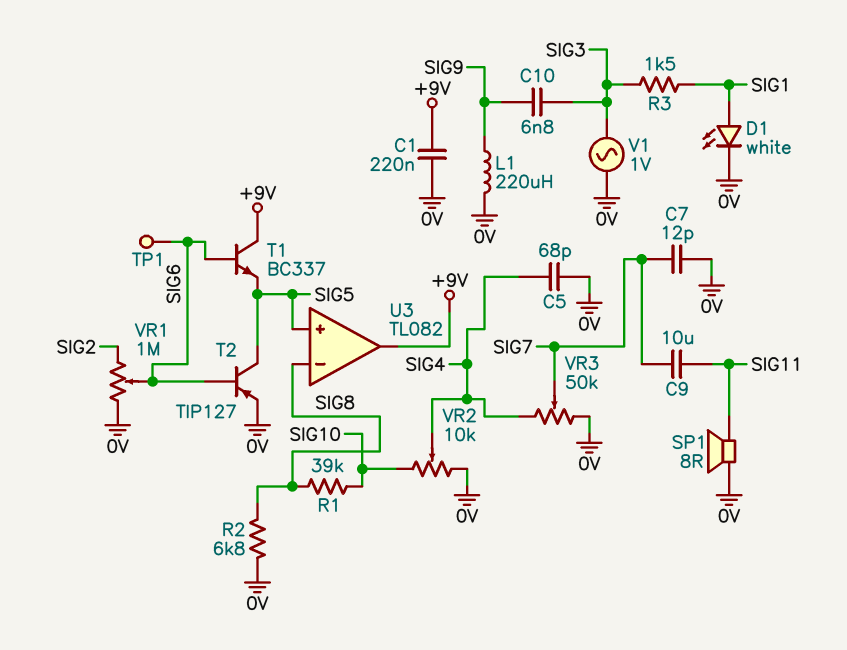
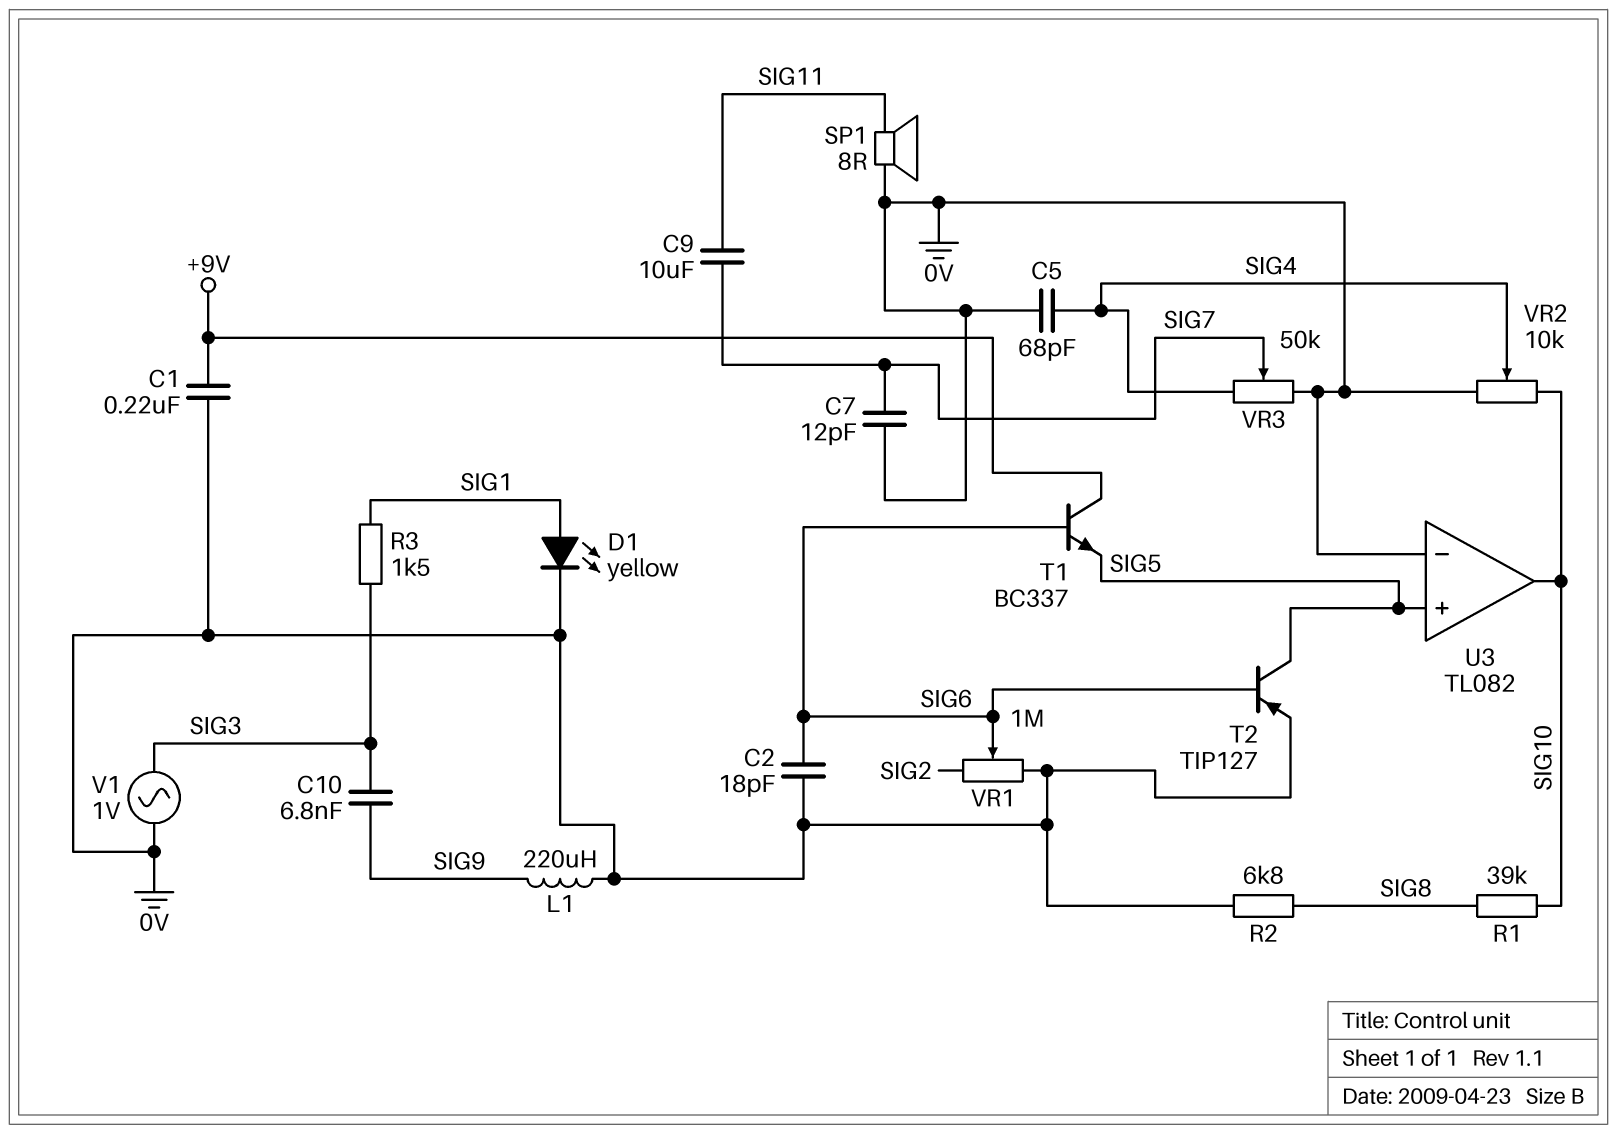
C2: none -> 18pF (0V, SIG6)
D1: LED white (A SIG1, K 0V) -> LED yellow (A SIG1, K 0V)
TP1: test point (SIG6) -> none
U3 pin in-: SIG8 -> 0V
U3 pin out: +9V -> SIG10

